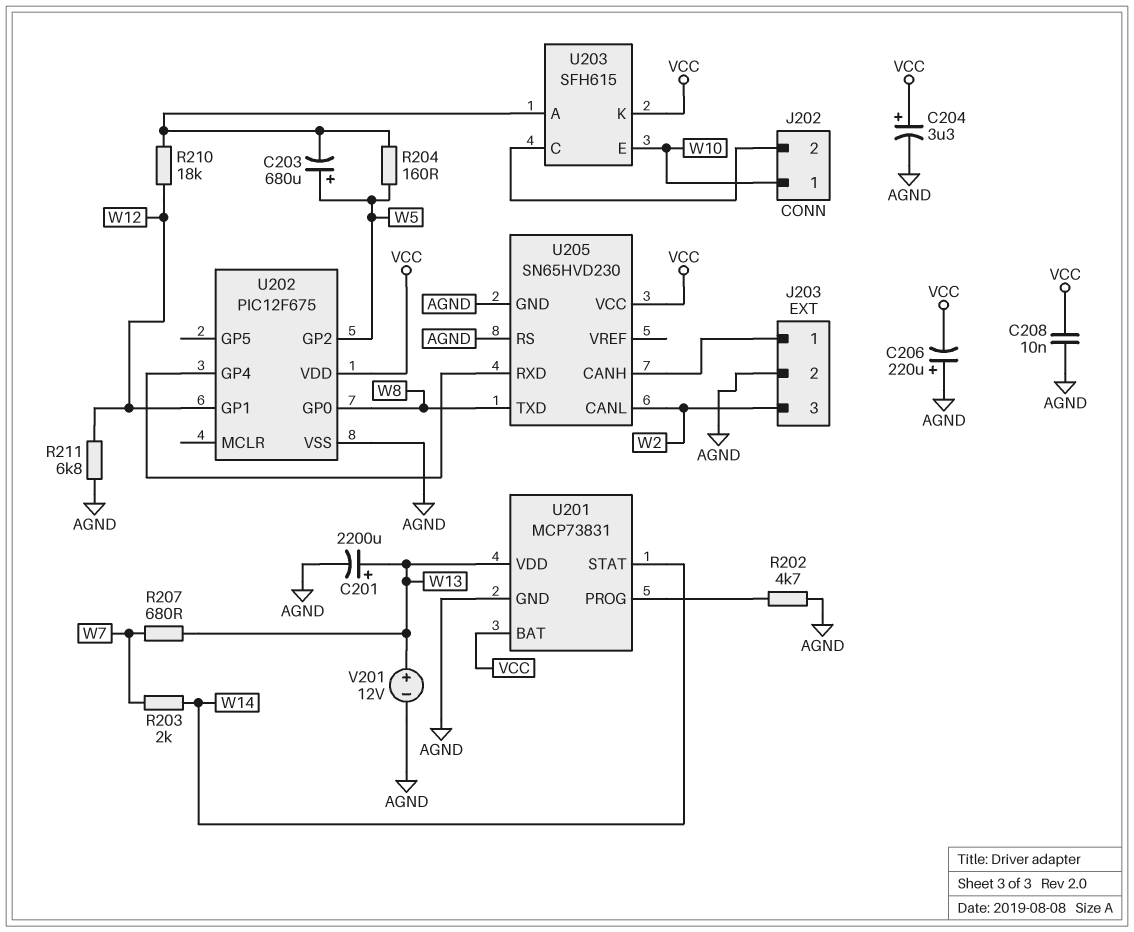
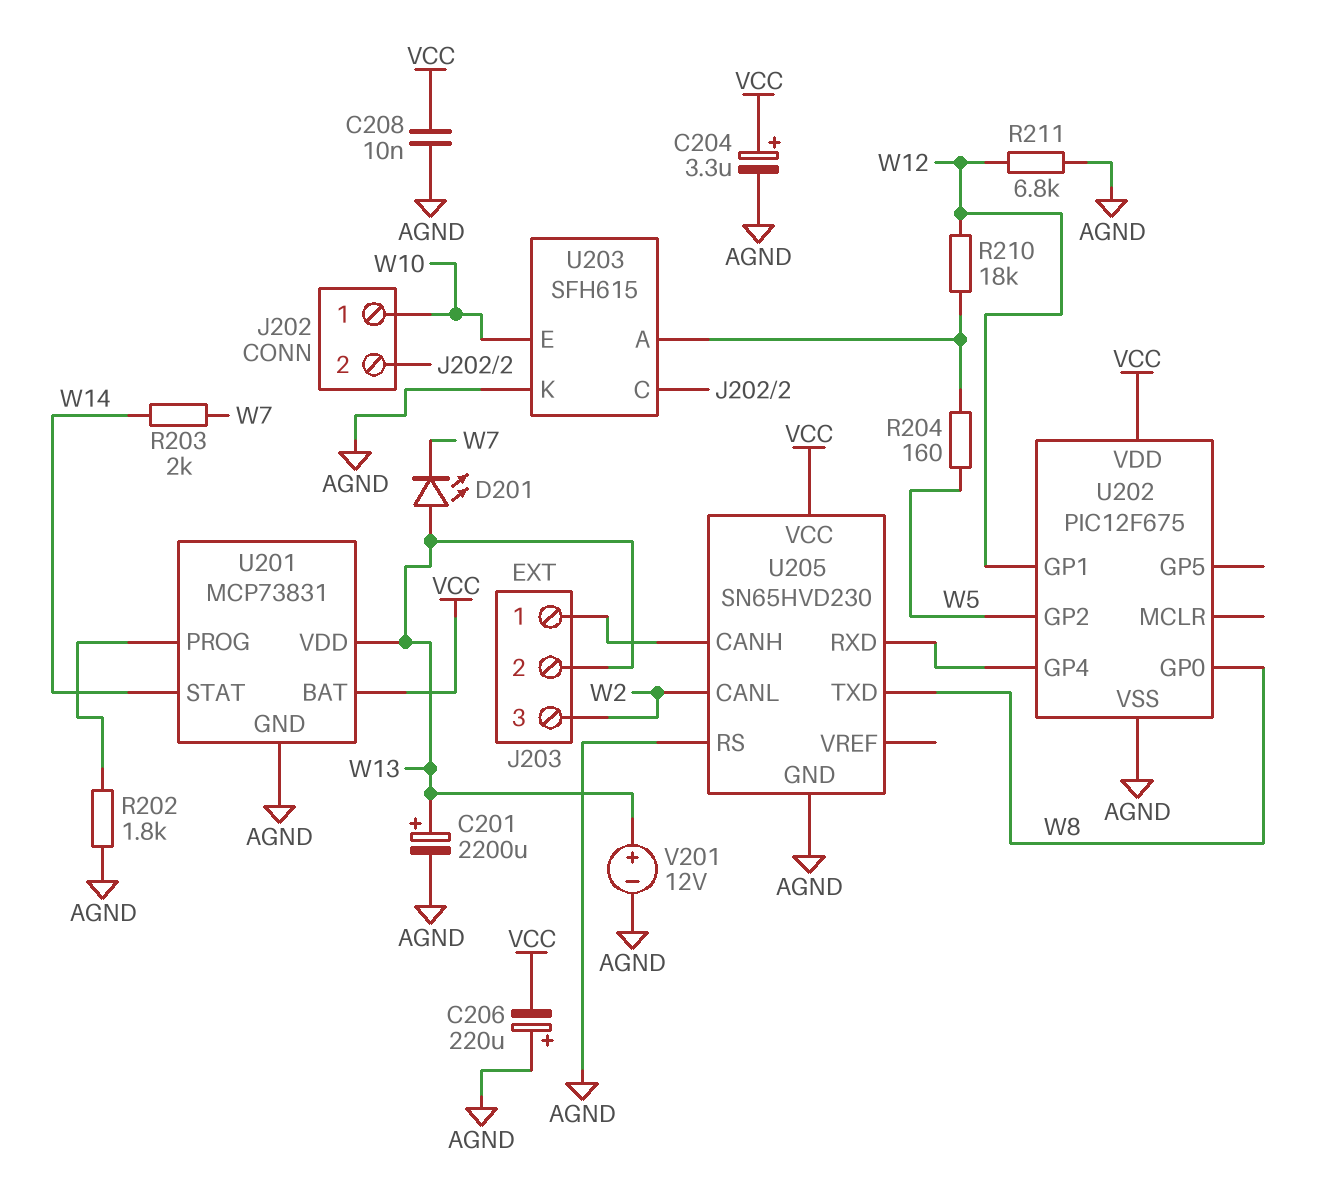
C203: 680uF (plus W5, minus U203/A) -> none
D201: none -> LED (A W13, K W7)
J203 pin 2: AGND -> W13
R202: 4.7k (AGND, U201/PROG) -> 1.8k (AGND, U201/PROG)
R207: 680 (W7, W13) -> none
U203 pin K: VCC -> AGND

